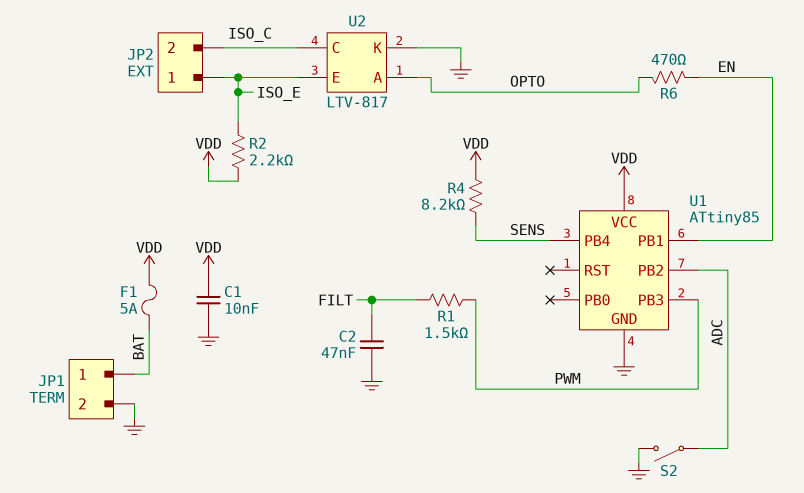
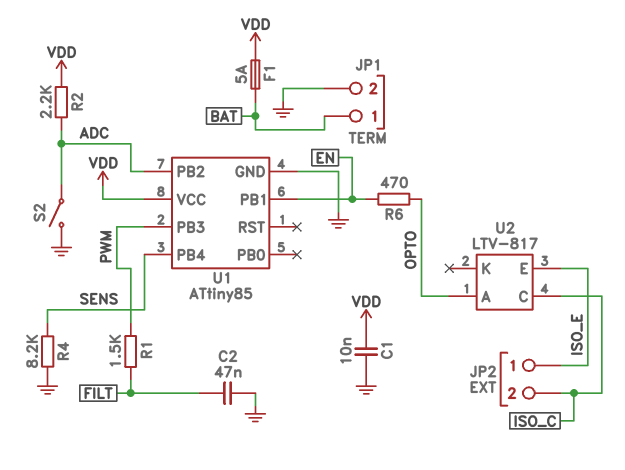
R2: 2.2k (ISO_E, VDD) -> 2.2k (ADC, VDD)
R4: 8.2k (SENS, VDD) -> 8.2k (GND, SENS)
U2 pin K: GND -> none

